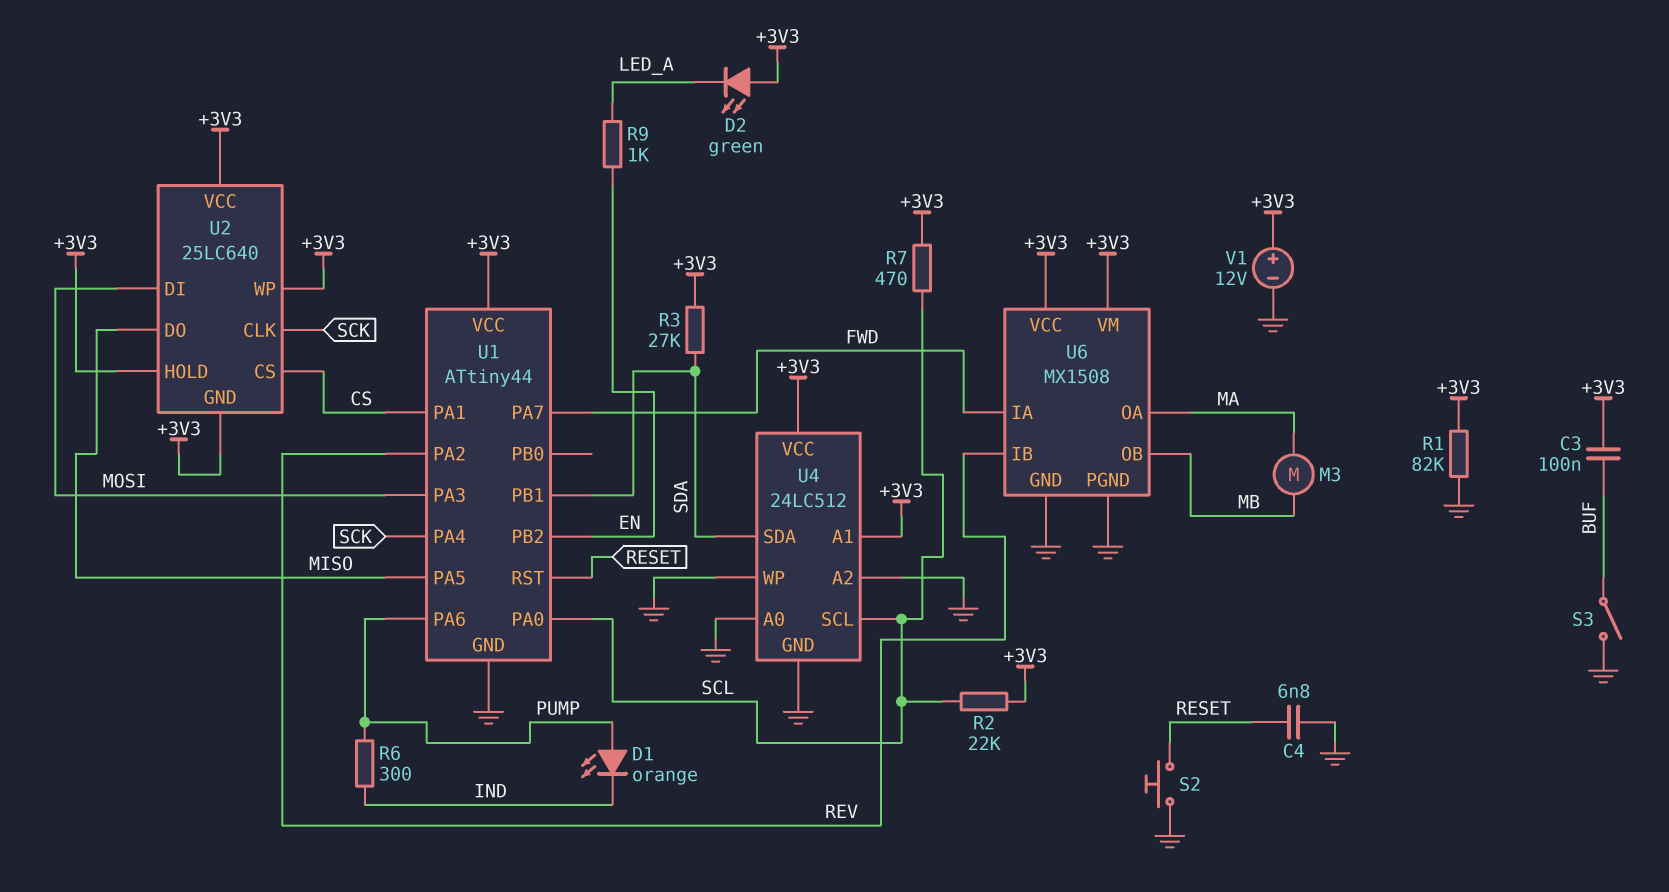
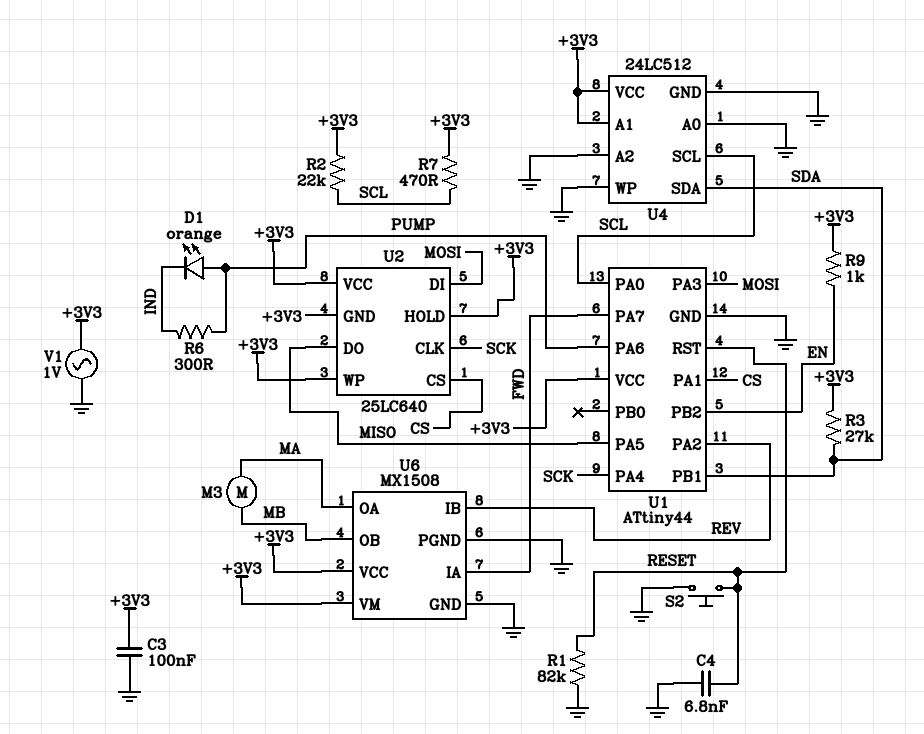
C3: 100nF (+3V3, BUF) -> 100nF (+3V3, GND)
D2: LED green (A +3V3, K LED_A) -> none
R1: 82k (+3V3, GND) -> 82k (GND, RESET)
R9: 1k (EN, LED_A) -> 1k (+3V3, EN)
S3: switch (BUF, GND) -> none
V1: 12V (plus +3V3, minus GND) -> AC 1V (+3V3, GND)

